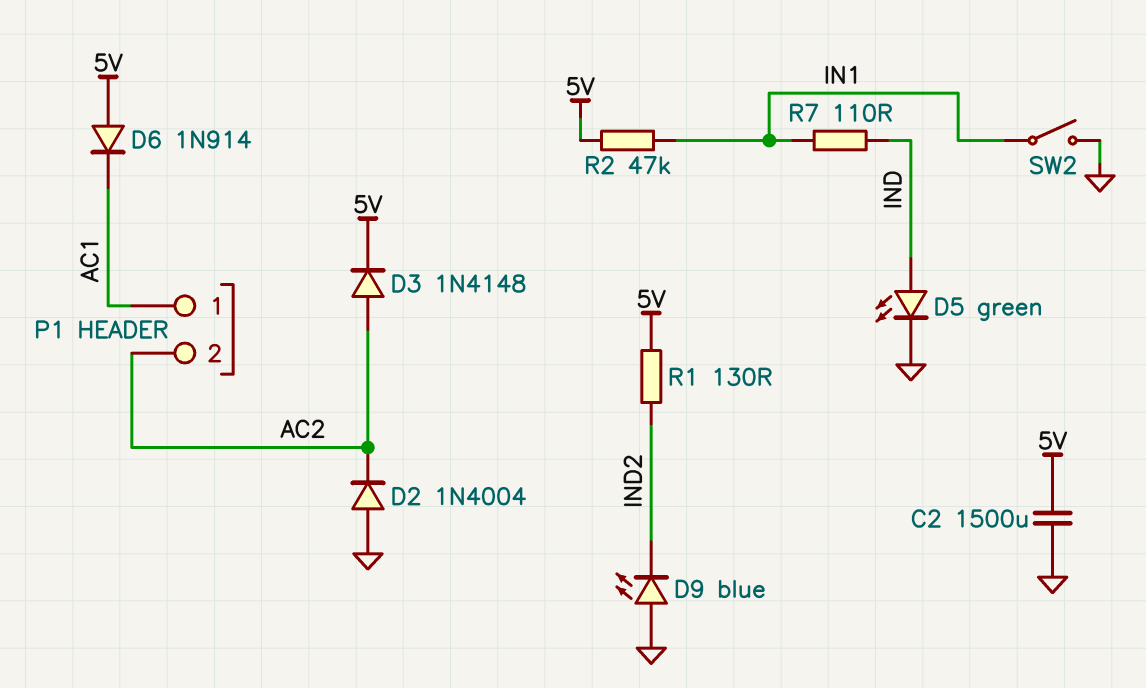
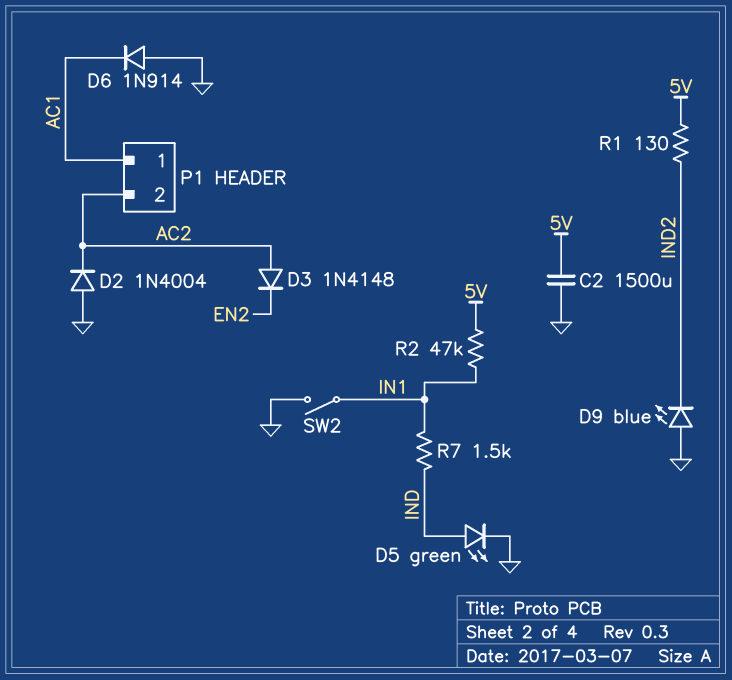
D3: diode 1N4148 (A AC2, K 5V) -> diode 1N4148 (A AC2, K EN2)
D6: diode 1N914 (A 5V, K AC1) -> diode 1N914 (A GND, K AC1)
R7: 110 (IN1, IND) -> 1.5k (IN1, IND)

